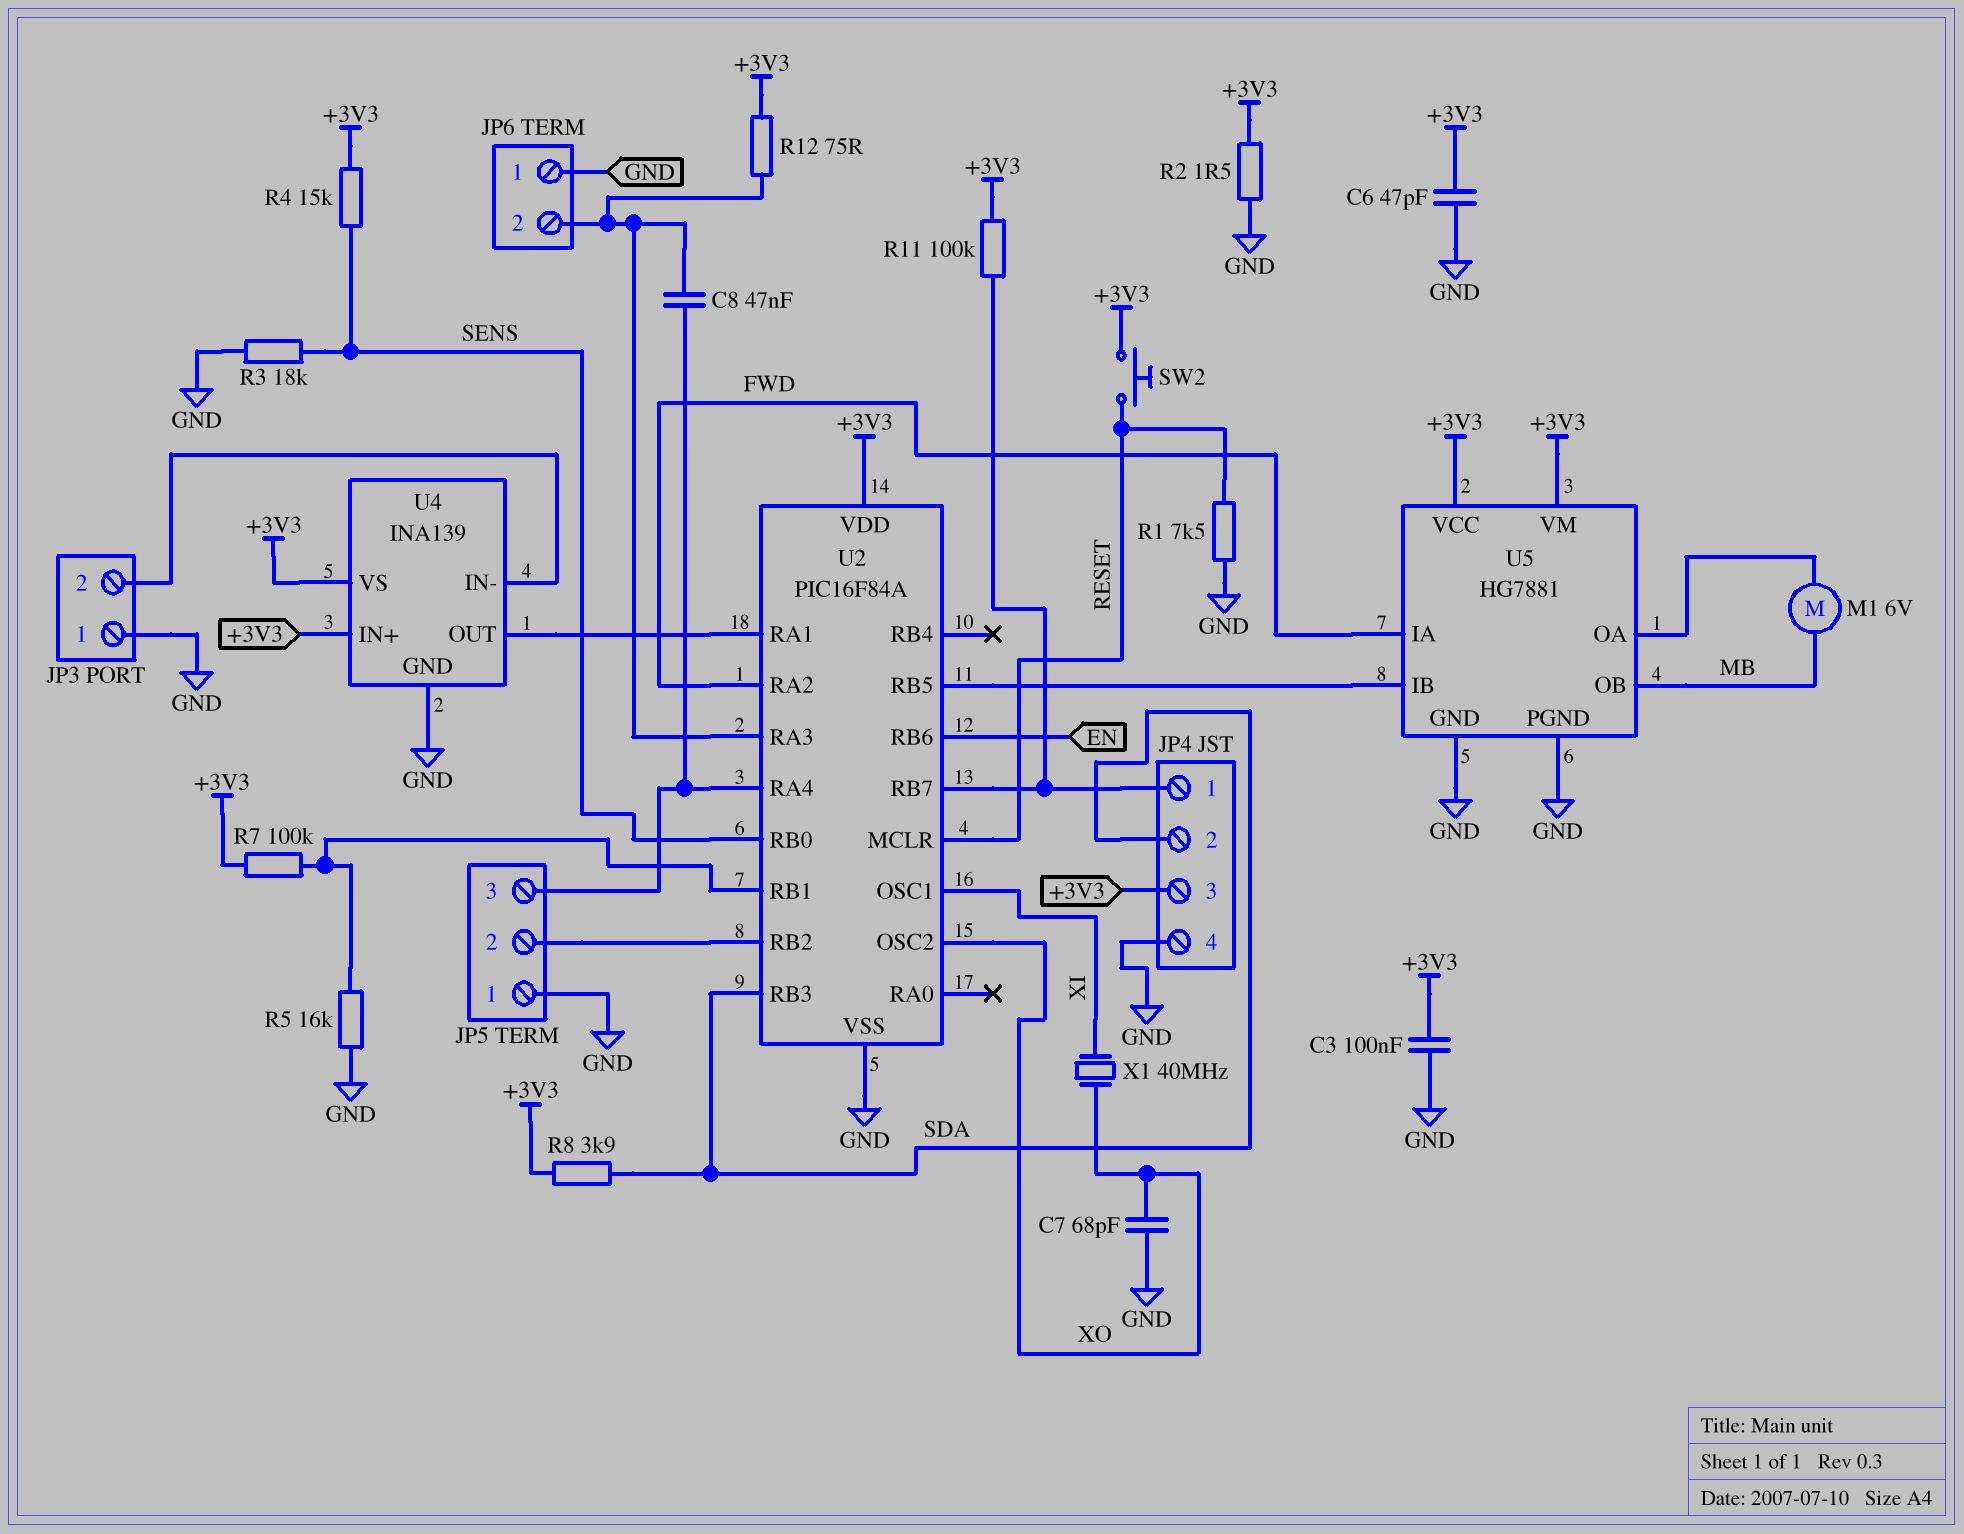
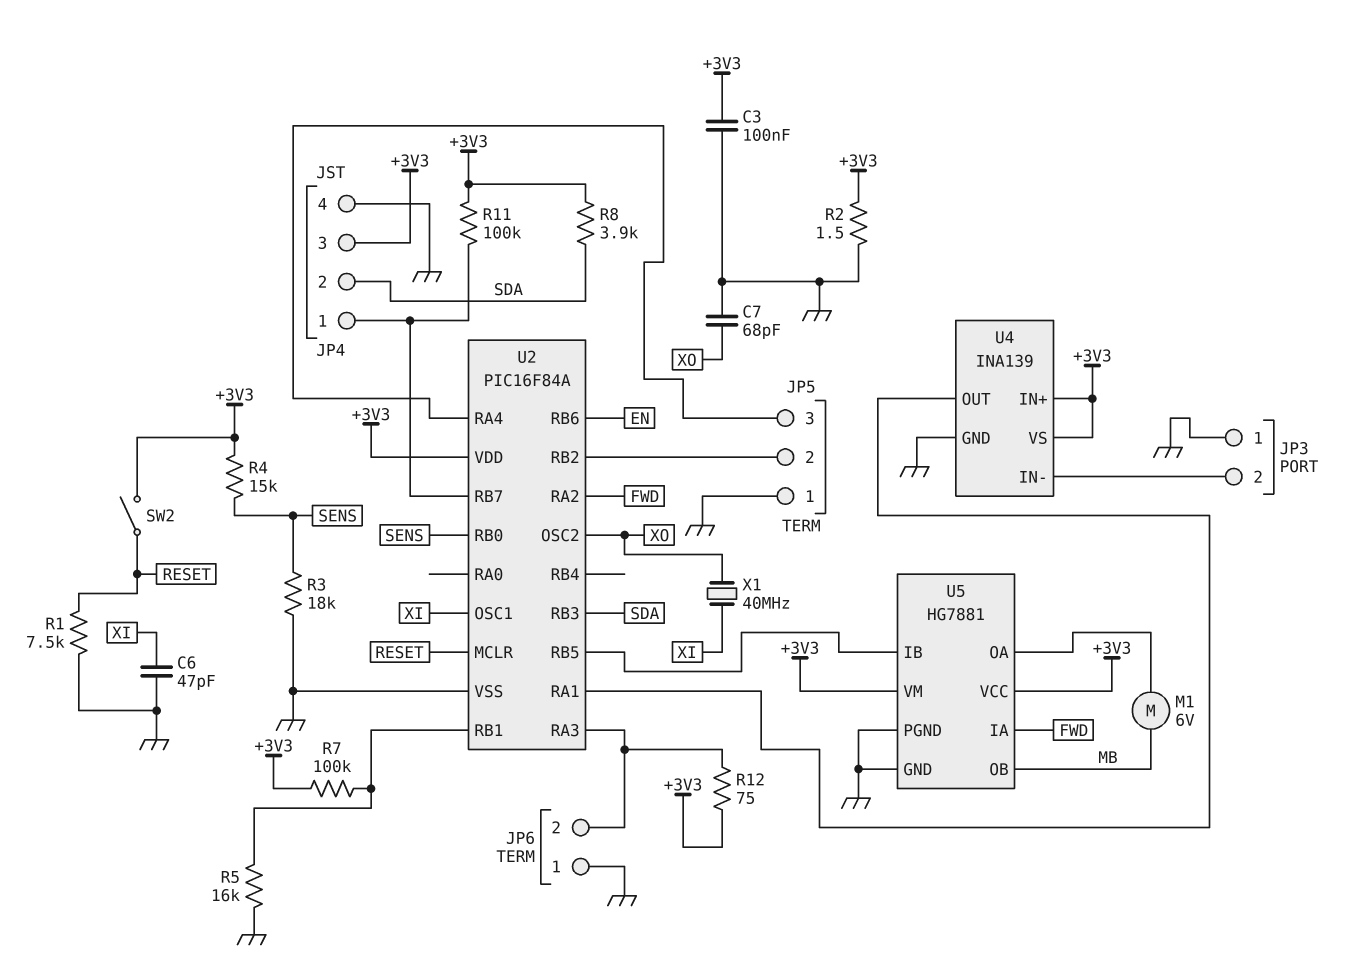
C6: 47pF (+3V3, GND) -> 47pF (GND, XI)
C8: 47nF (JP5/3, JP6/2) -> none
SW2: button (+3V3, RESET) -> switch (+3V3, RESET)

